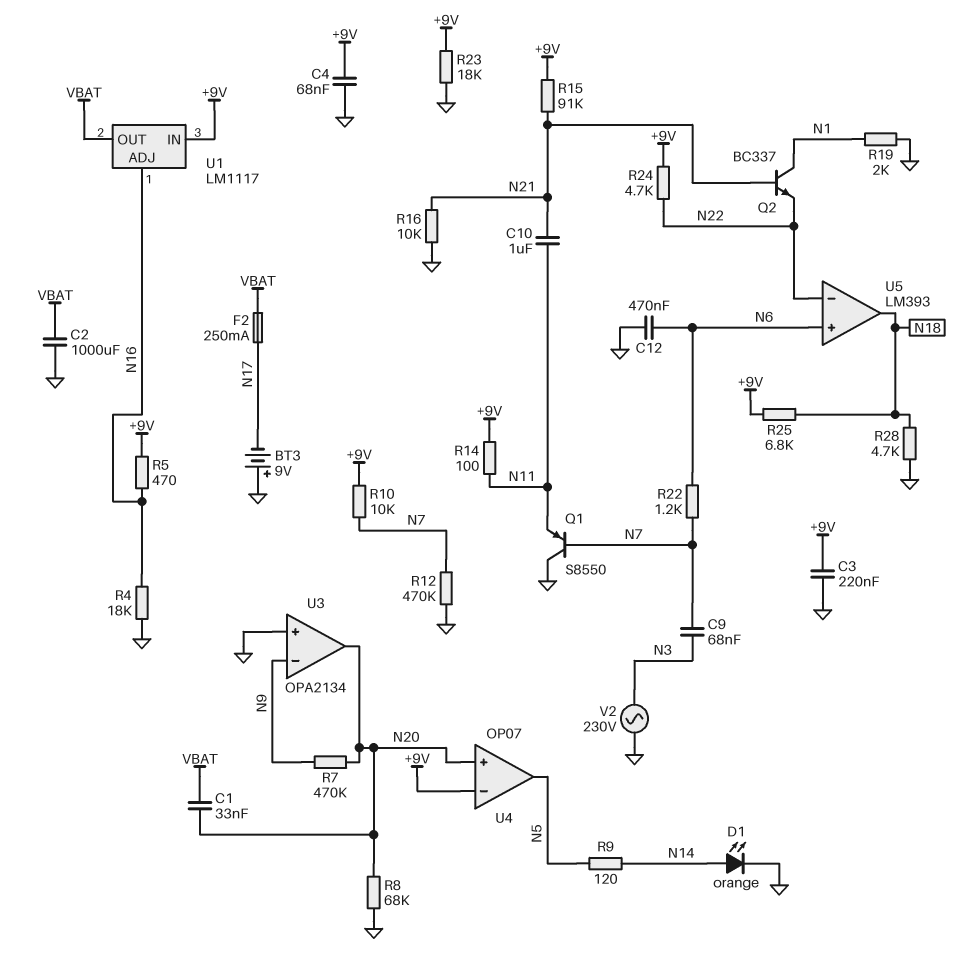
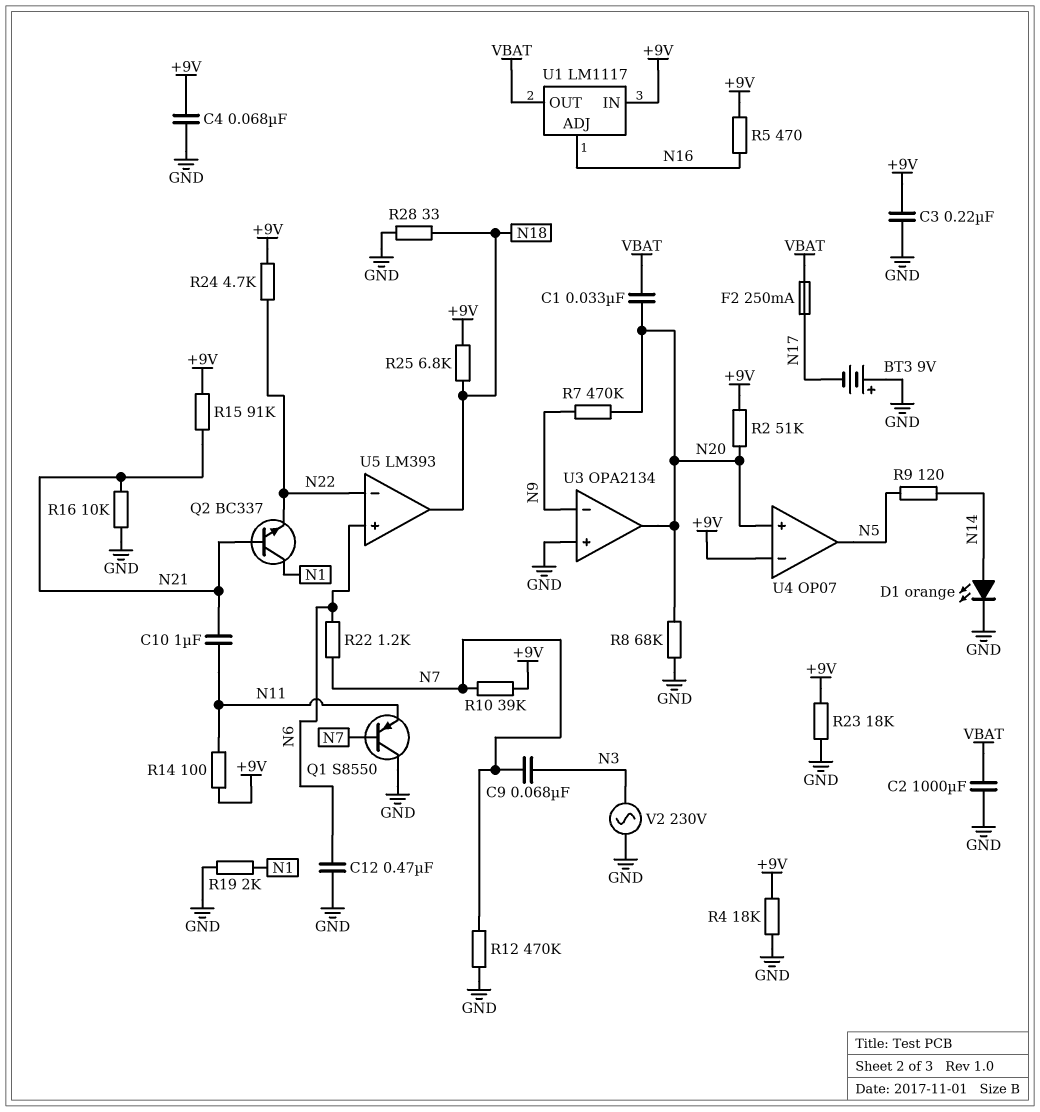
R2: none -> 51k (+9V, N20)
R4: 18k (GND, N16) -> 18k (+9V, GND)
R10: 10k (+9V, N7) -> 39k (+9V, N7)
R28: 4.7k (GND, N18) -> 33 (GND, N18)

